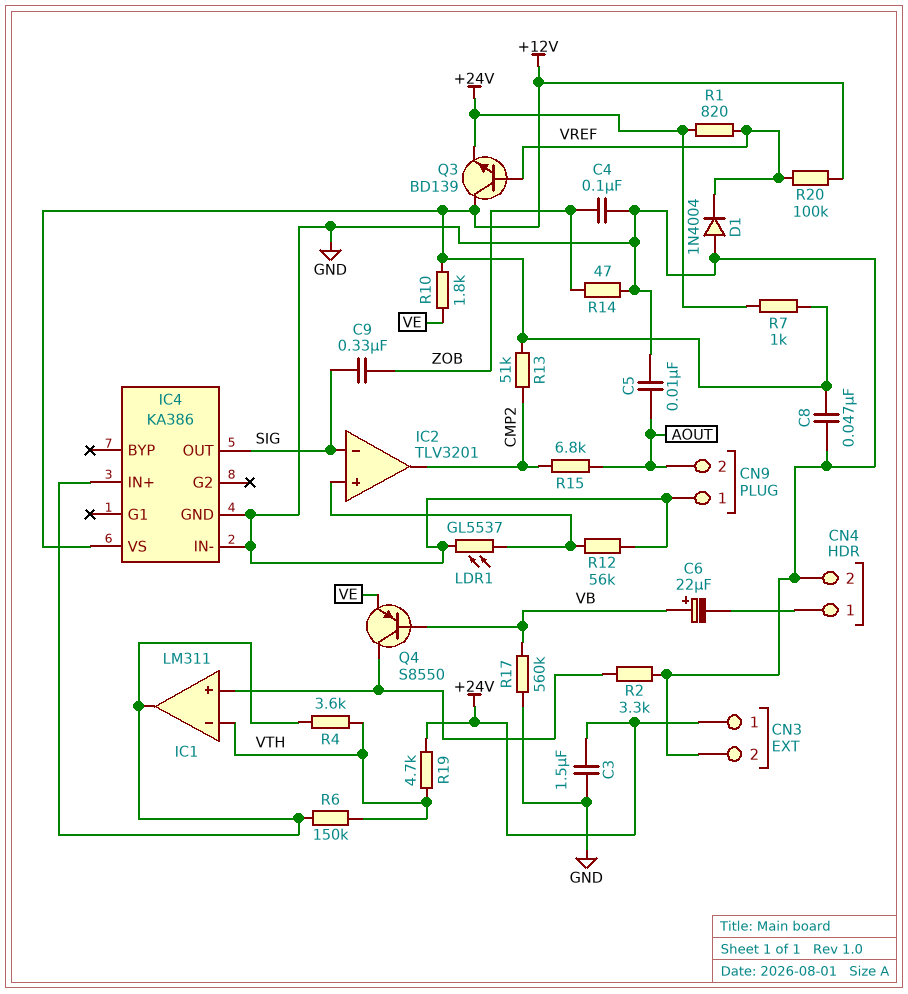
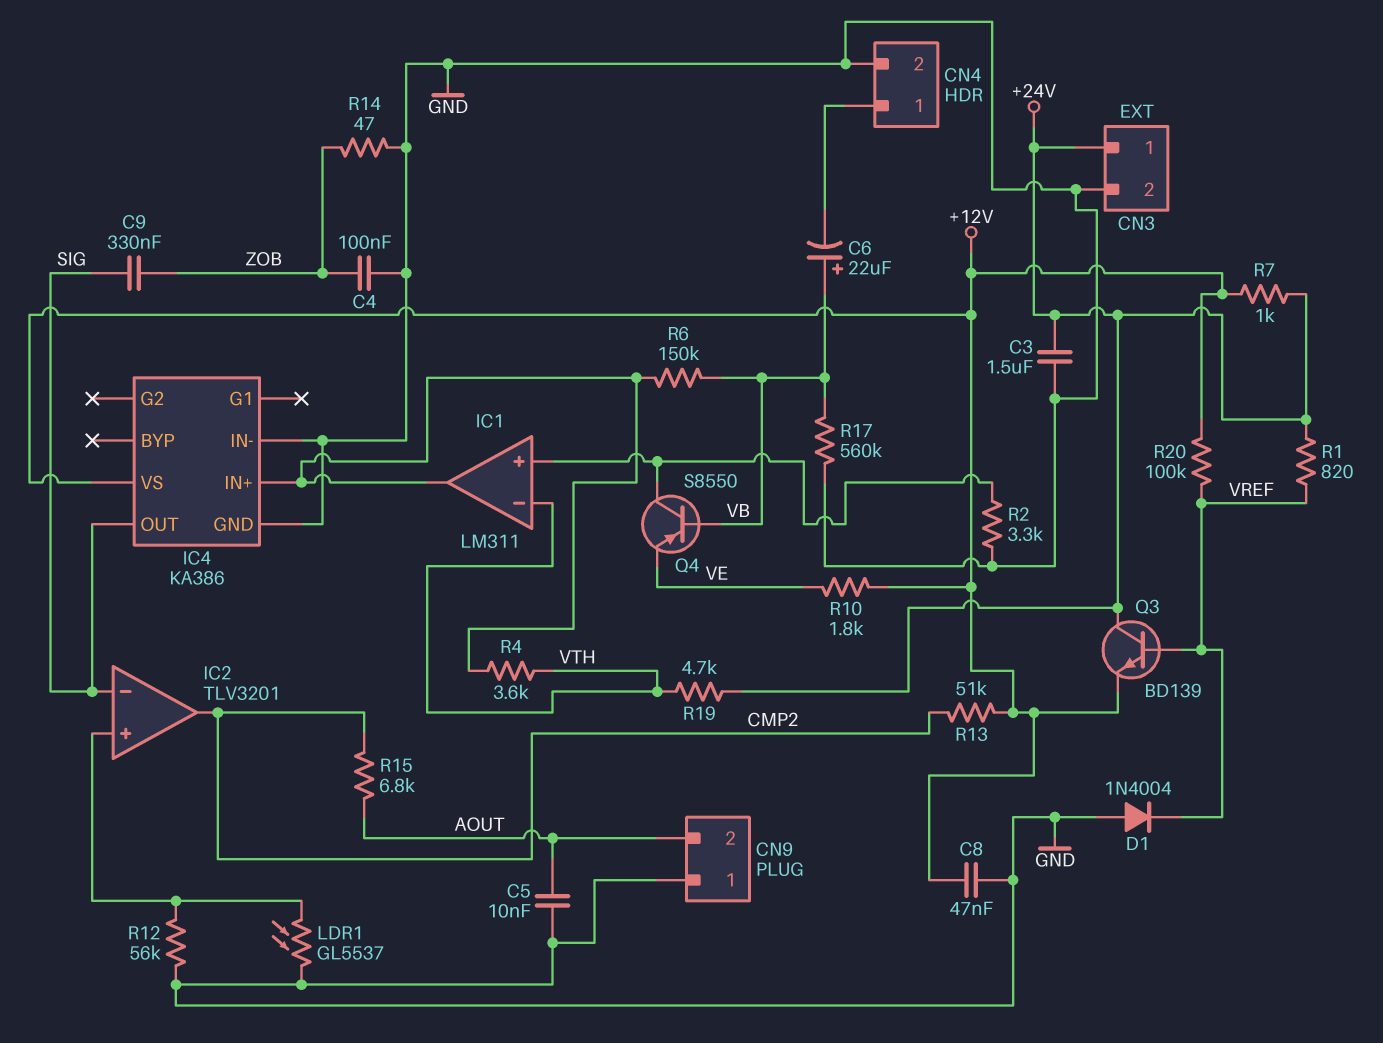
Q3: NPN BD139 (B VREF, C +12V, E +24V) -> NPN BD139 (B VREF, C +24V, E +12V)
R6: 150k (IC1/out, VTH) -> 150k (IC1/out, VB)

